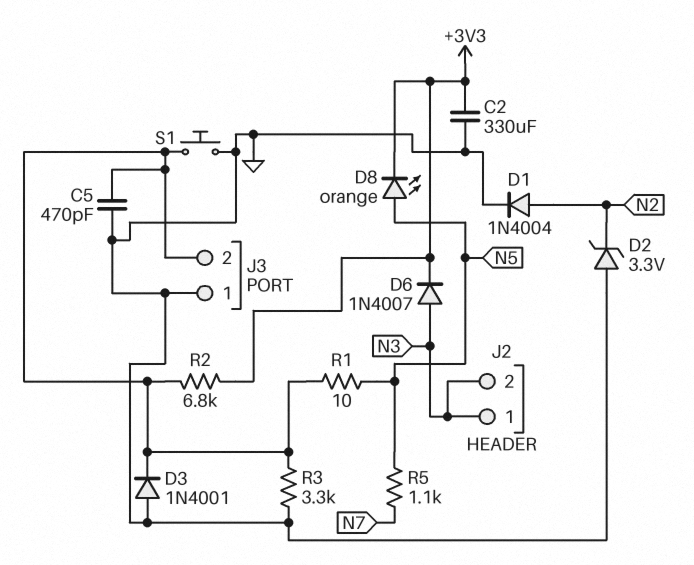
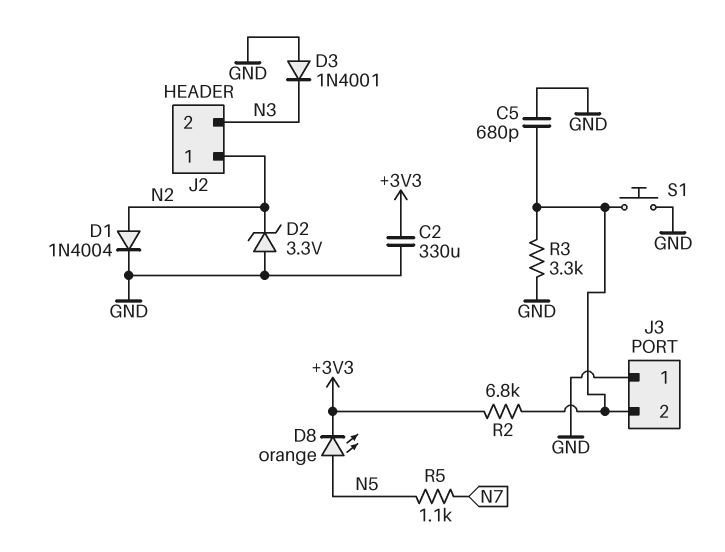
C5: 470pF (GND, J3/2) -> 680pF (GND, J3/2)
D3: diode 1N4001 (A GND, K J3/2) -> diode 1N4001 (A GND, K N3)
D6: diode 1N4007 (A N3, K +3V3) -> none
J2 pin 1: N3 -> N2
R1: 10 (J3/2, N5) -> none

